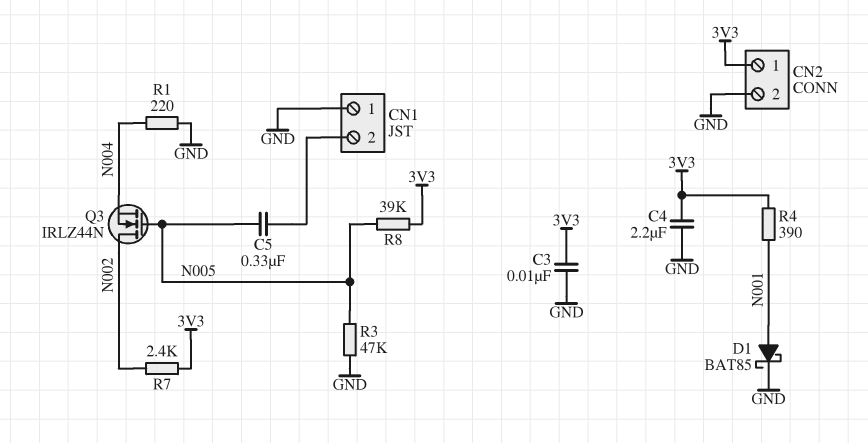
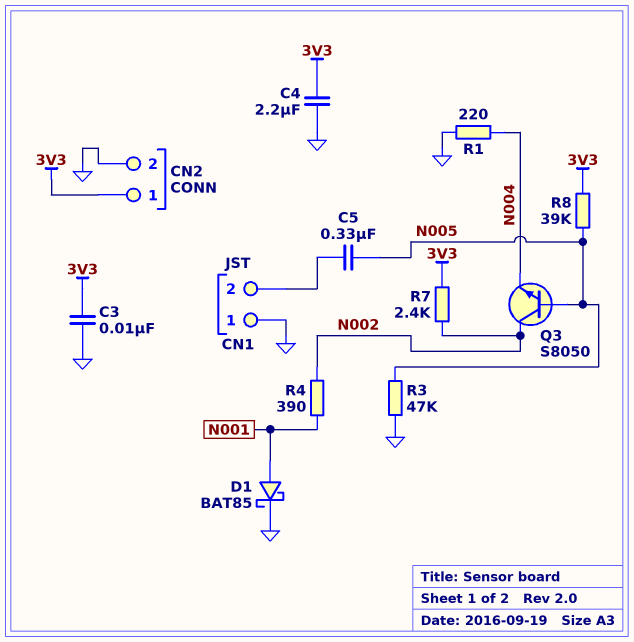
Q3: NMOS IRLZ44N (G N005, D N002, S N004) -> NPN S8050 (B N005, C N002, E N004)
R4: 390 (3V3, N001) -> 390 (N001, N002)

